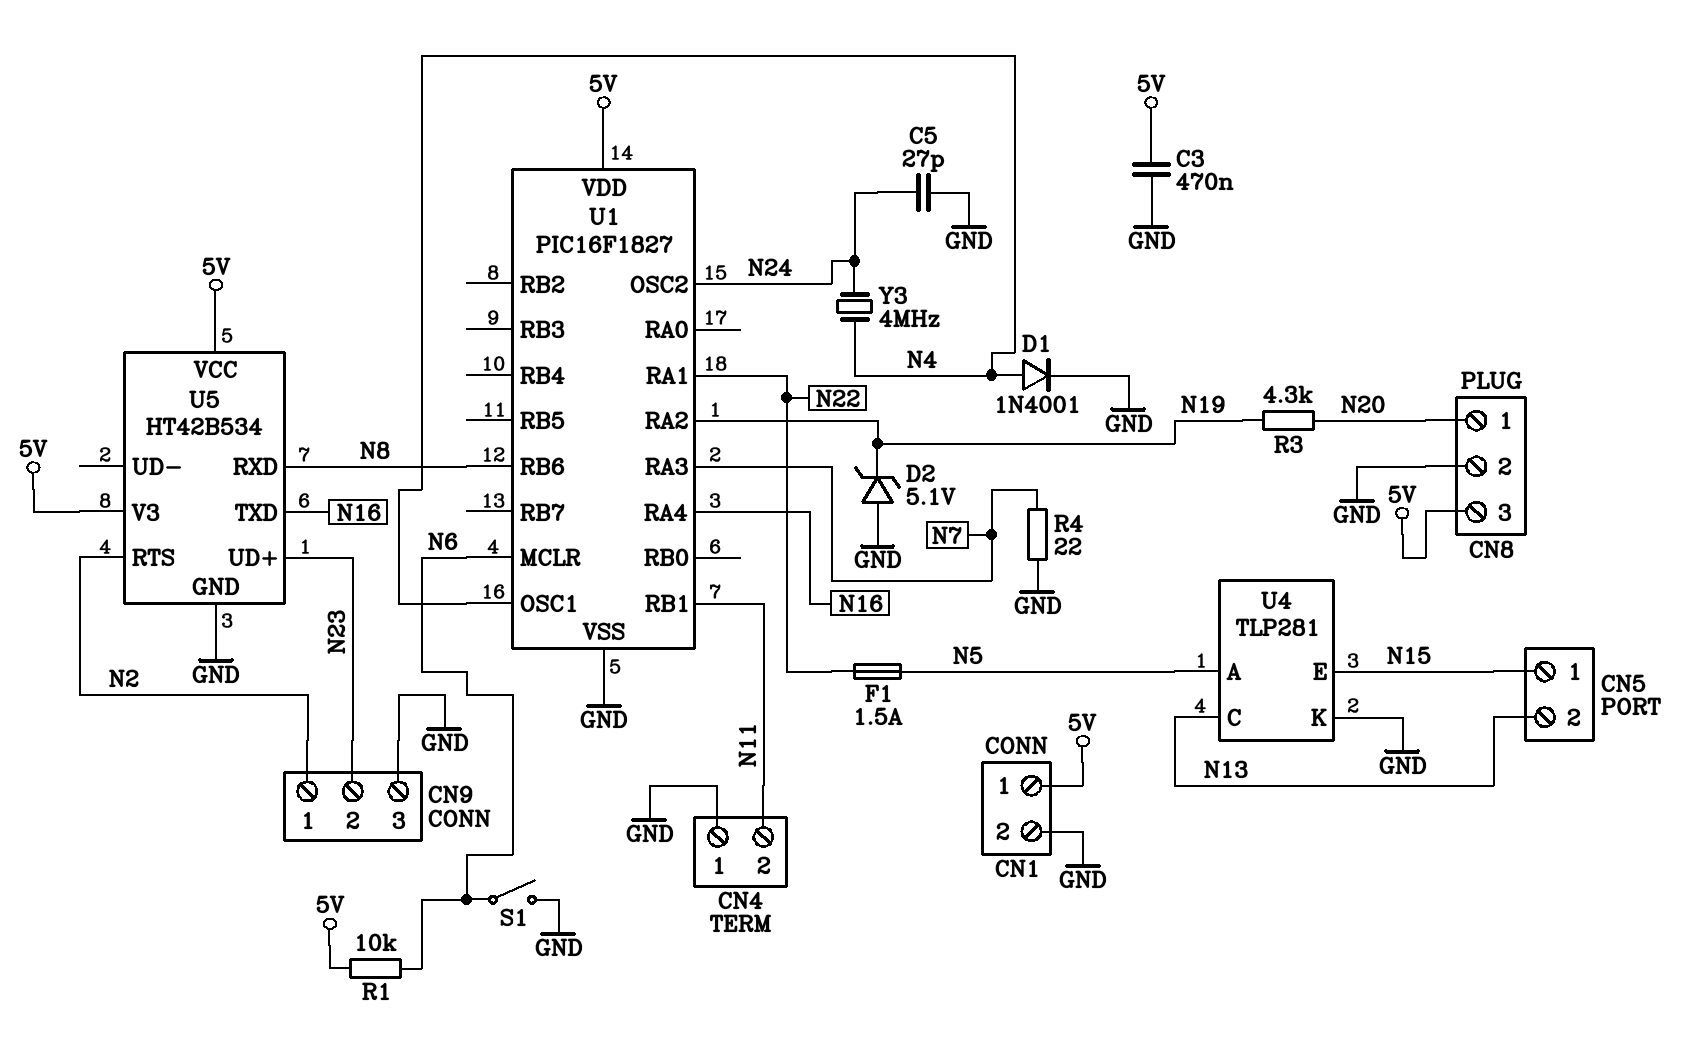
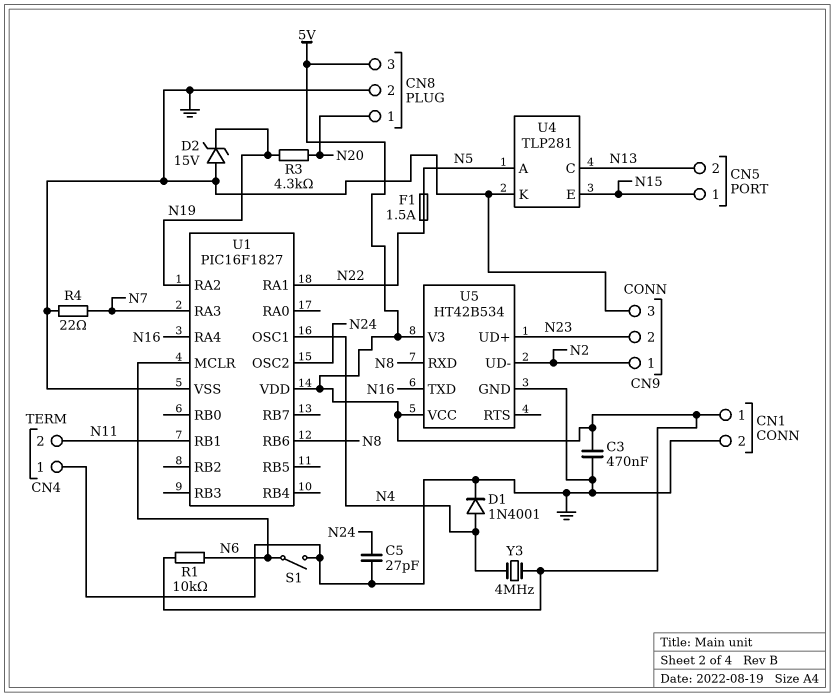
D2: zener 5.1V (A GND, K N19) -> zener 15V (A GND, K N19)
U5 pin RTS: N2 -> none
U5 pin UD-: none -> N2
Y3: 4MHz (N4, N24) -> 4MHz (5V, N4)

